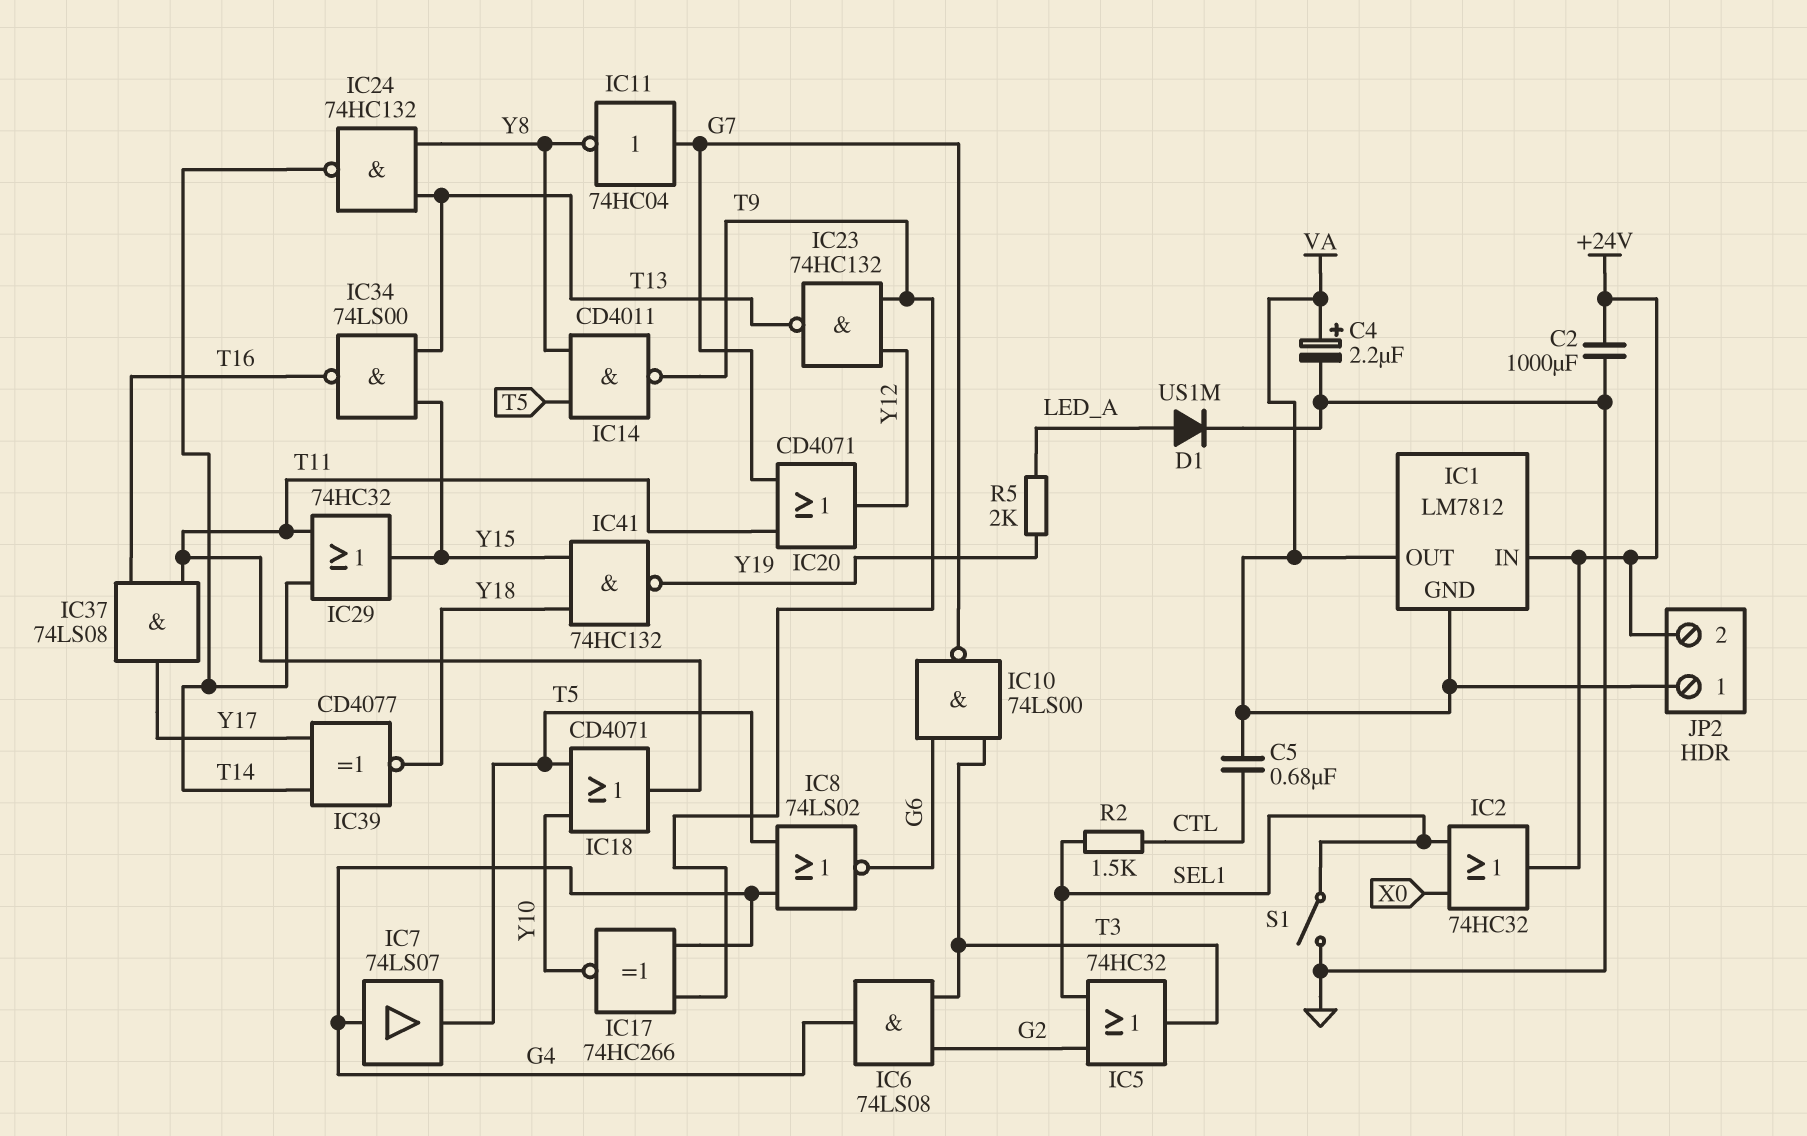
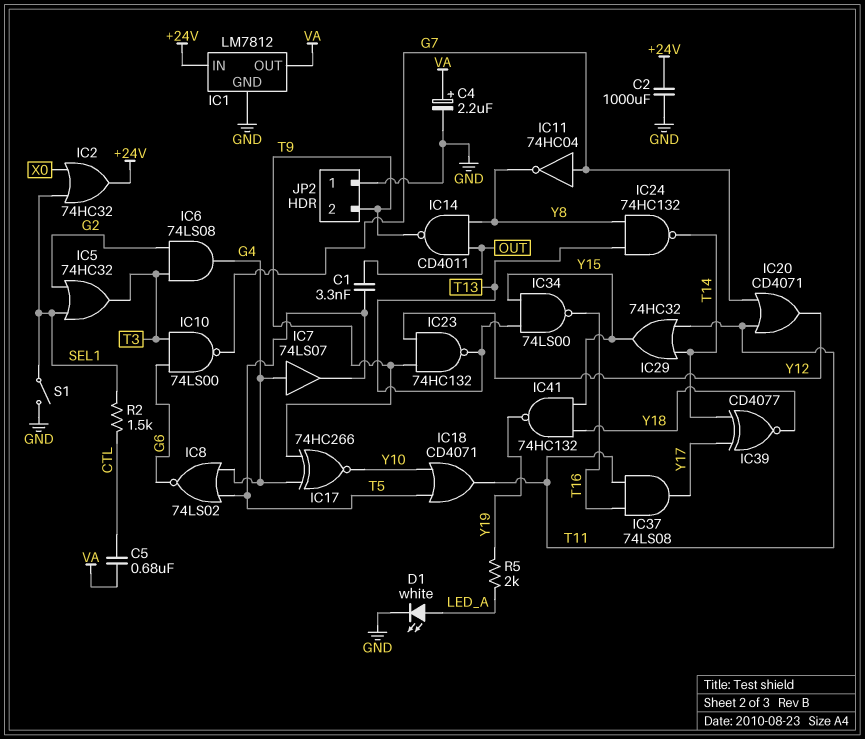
C1: none -> 3.3nF (OUT, T5)
D1: diode US1M (A LED_A, K GND) -> LED white (A LED_A, K GND)
IC1 pin GND: VA -> GND
IC14: NAND CD4011 (in T5, in Y8, out T9) -> NAND CD4011 (in OUT, in Y8, out T9)
JP2 pin 1: VA -> GND
JP2 pin 2: +24V -> T9

